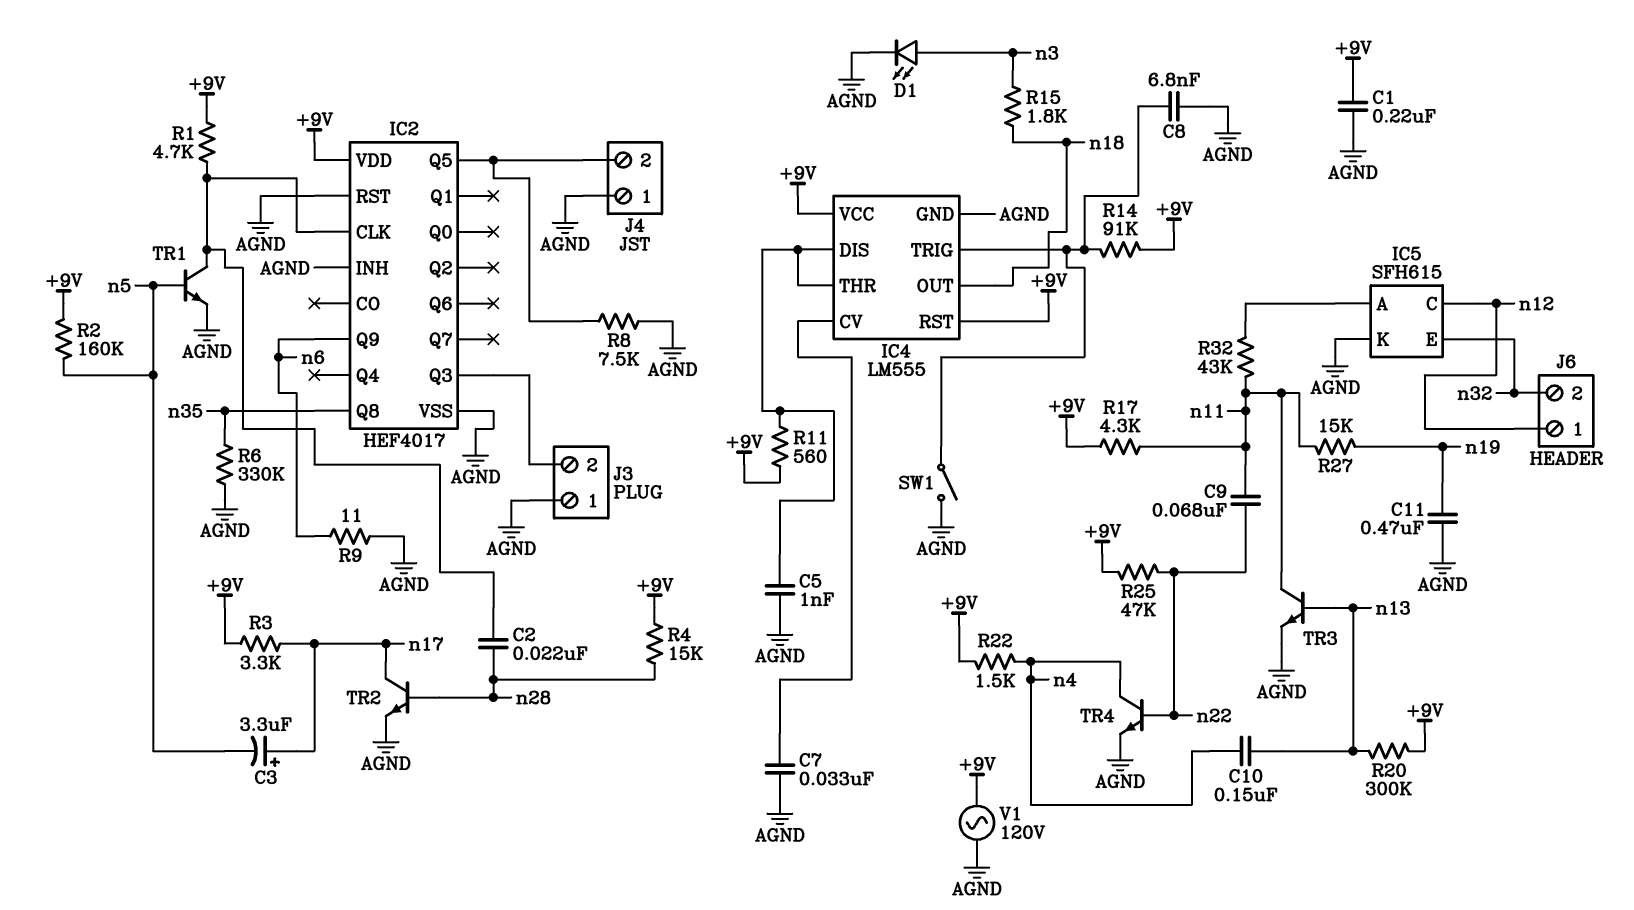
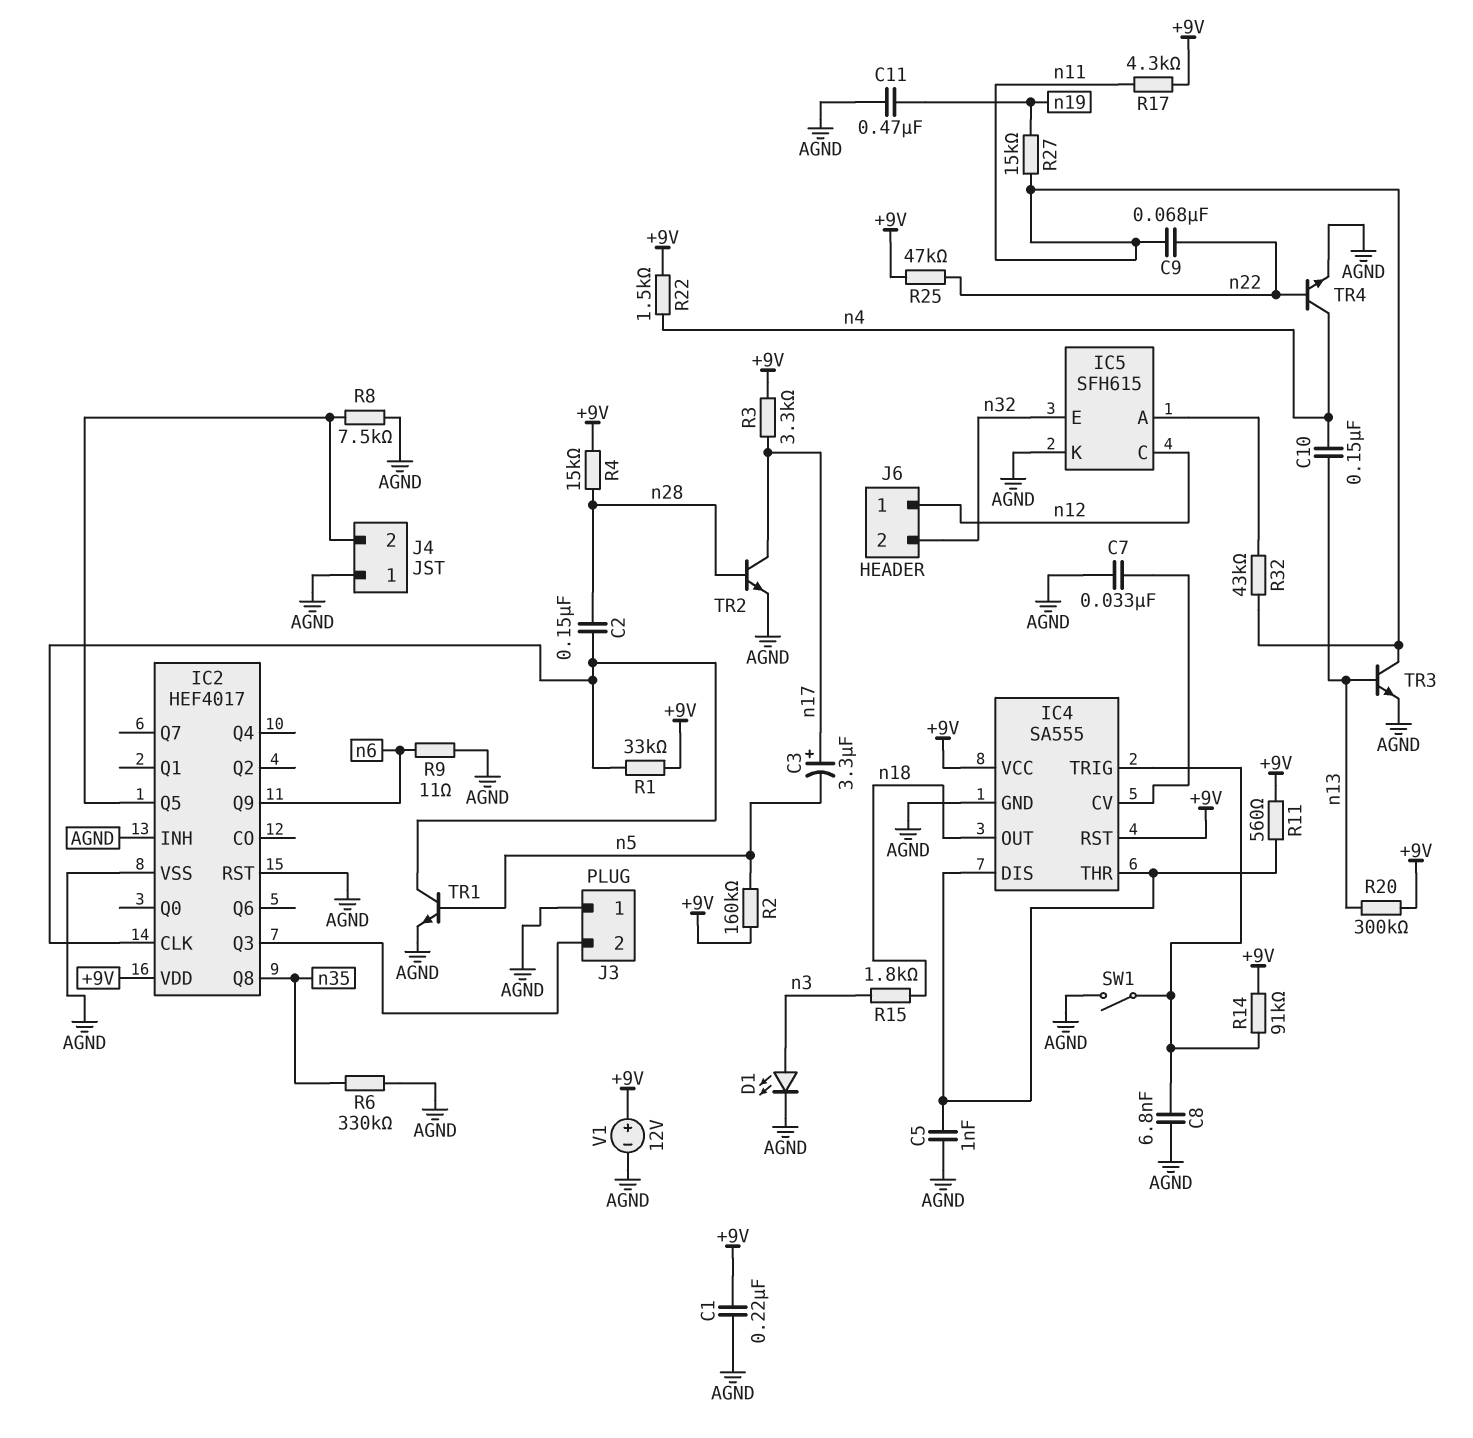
C2: 22nF (IC2/CLK, n28) -> 150nF (IC2/CLK, n28)
IC4: LM555 -> SA555
R1: 4.7k (+9V, IC2/CLK) -> 33k (+9V, IC2/CLK)
V1: AC 120V (+9V, AGND) -> 12V (plus +9V, minus AGND)

